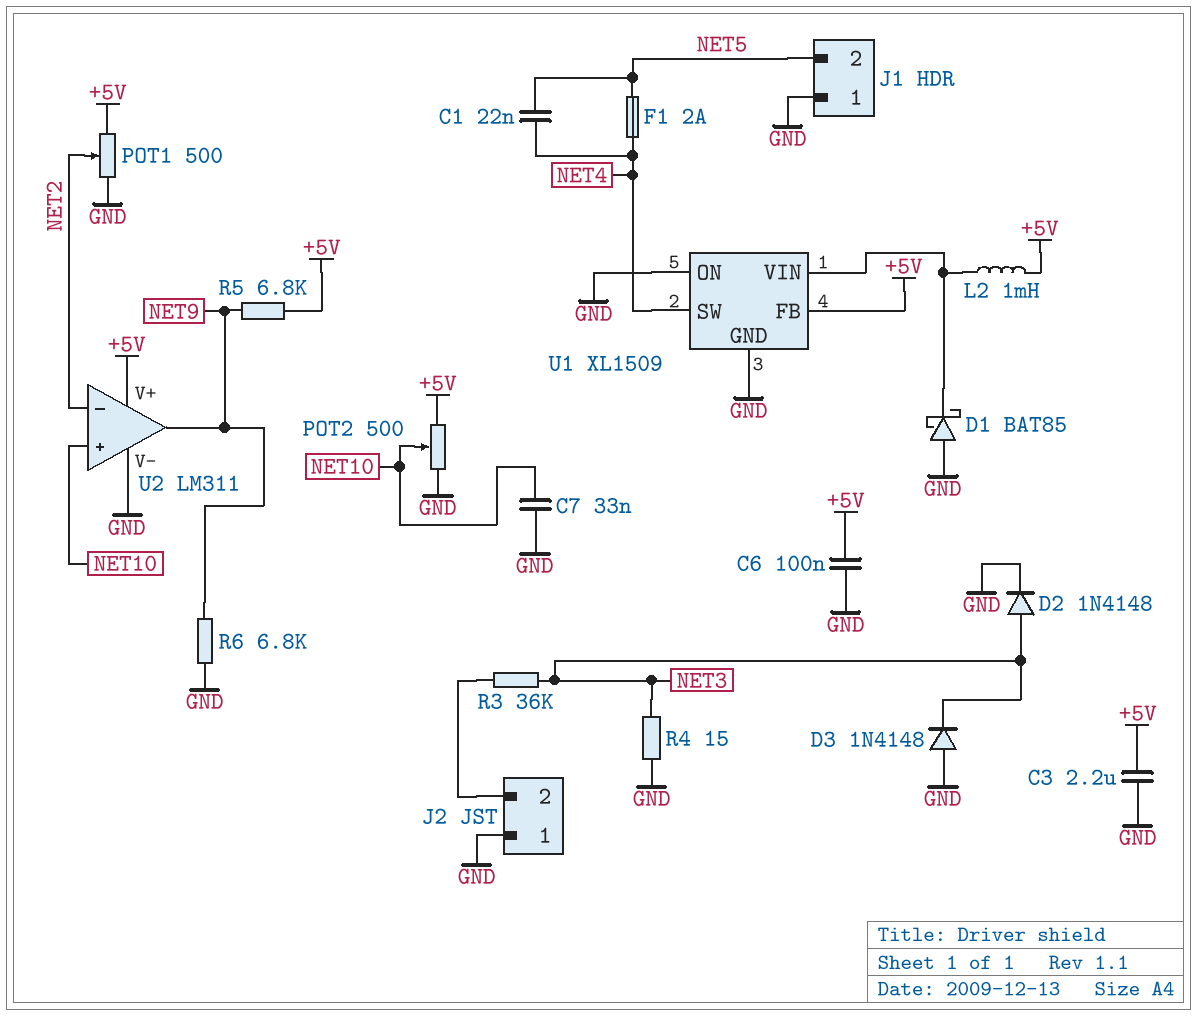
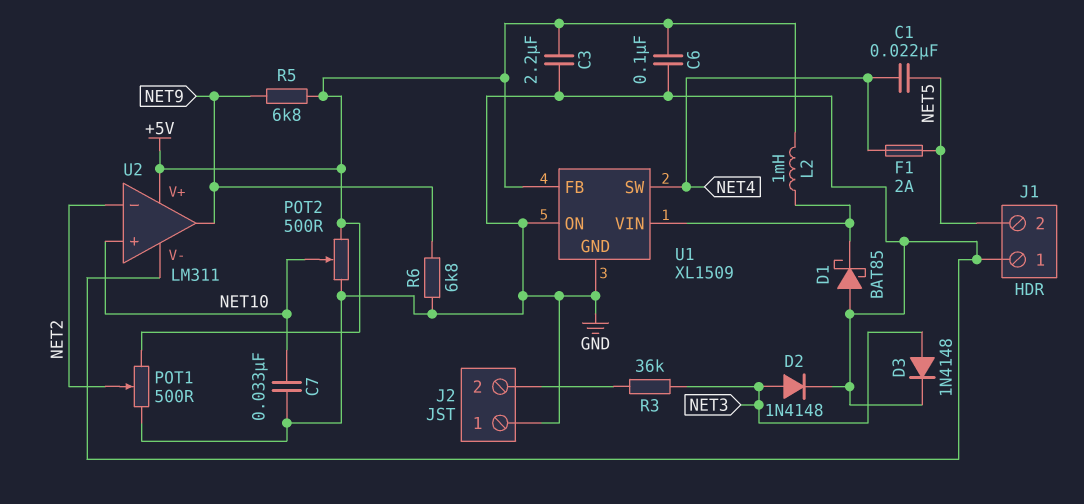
D3: diode 1N4148 (A GND, K NET3) -> diode 1N4148 (A NET3, K GND)
R4: 15 (GND, NET3) -> none

